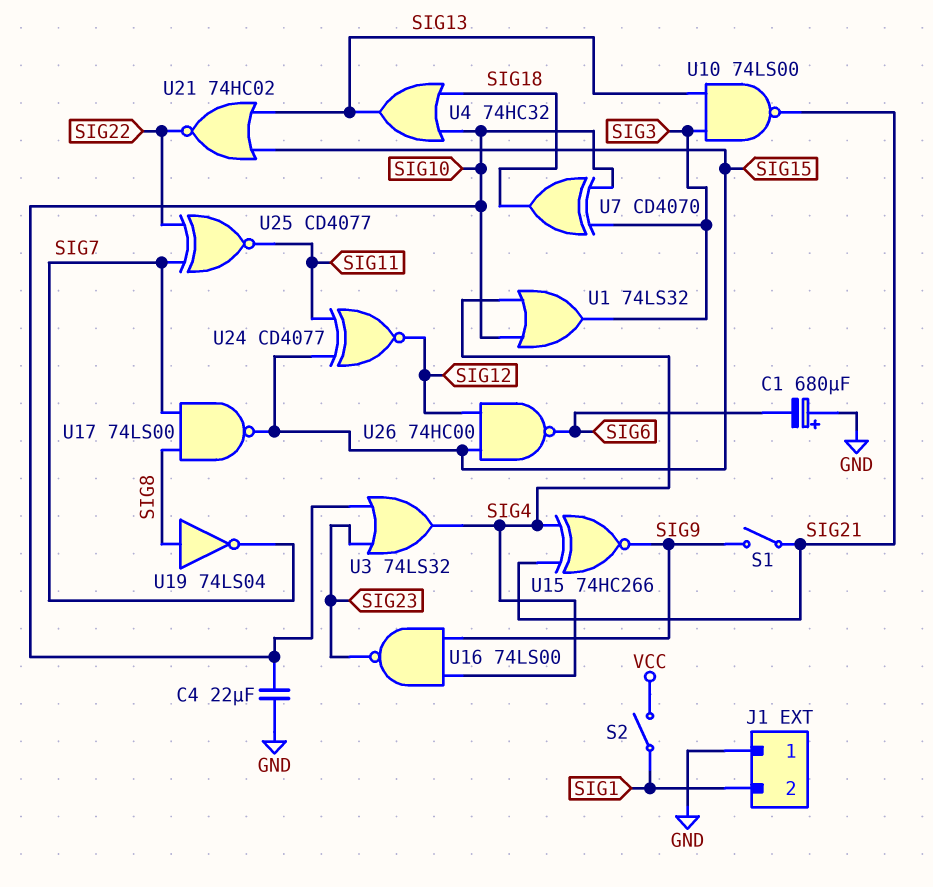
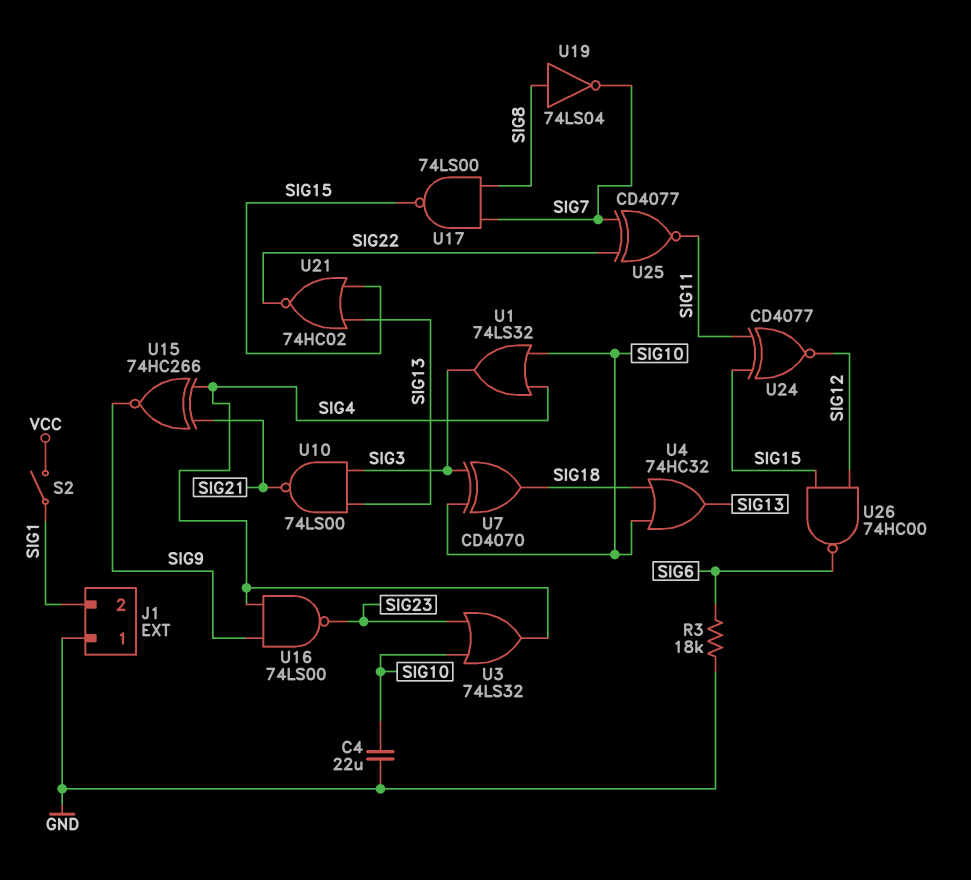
C1: 680uF (plus GND, minus SIG6) -> none
R3: none -> 18k (GND, SIG6)
S1: switch (SIG9, SIG21) -> none

